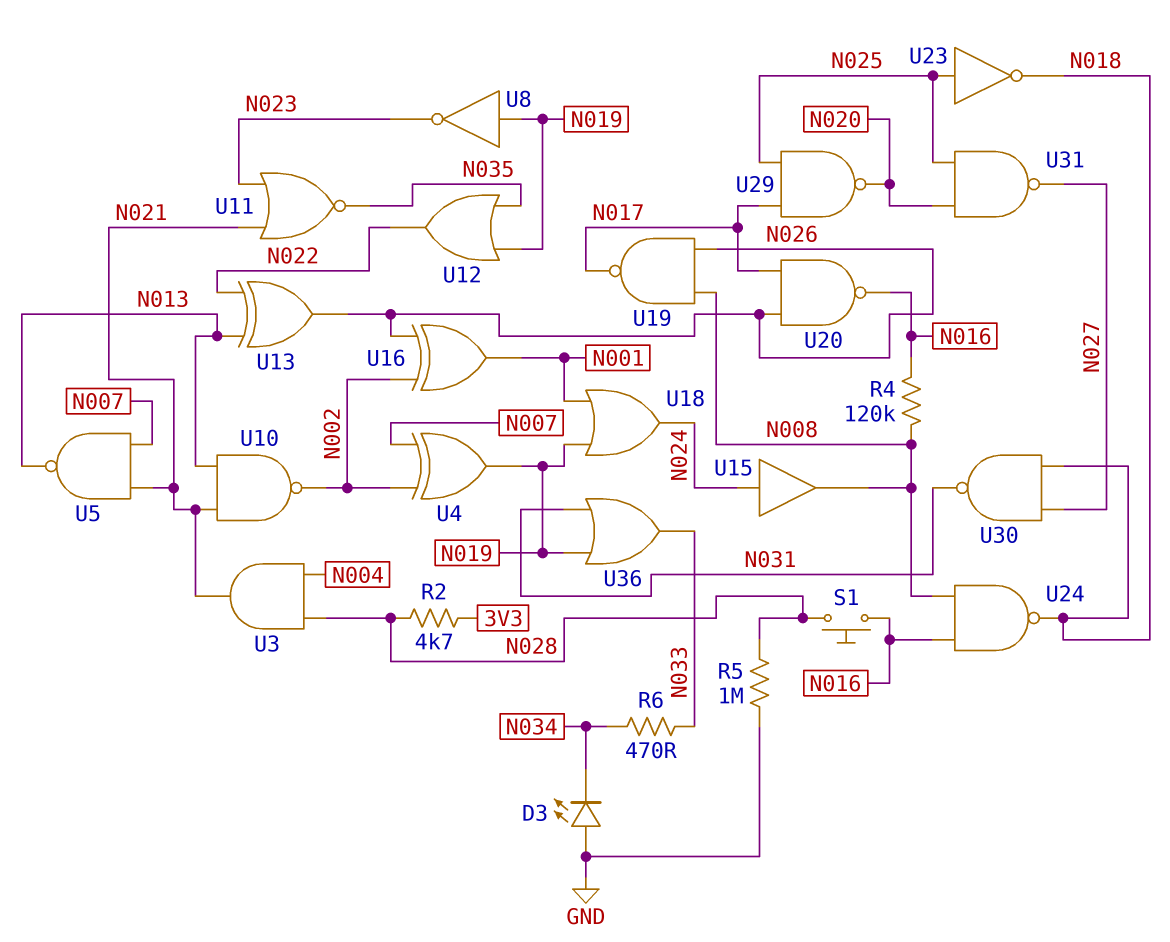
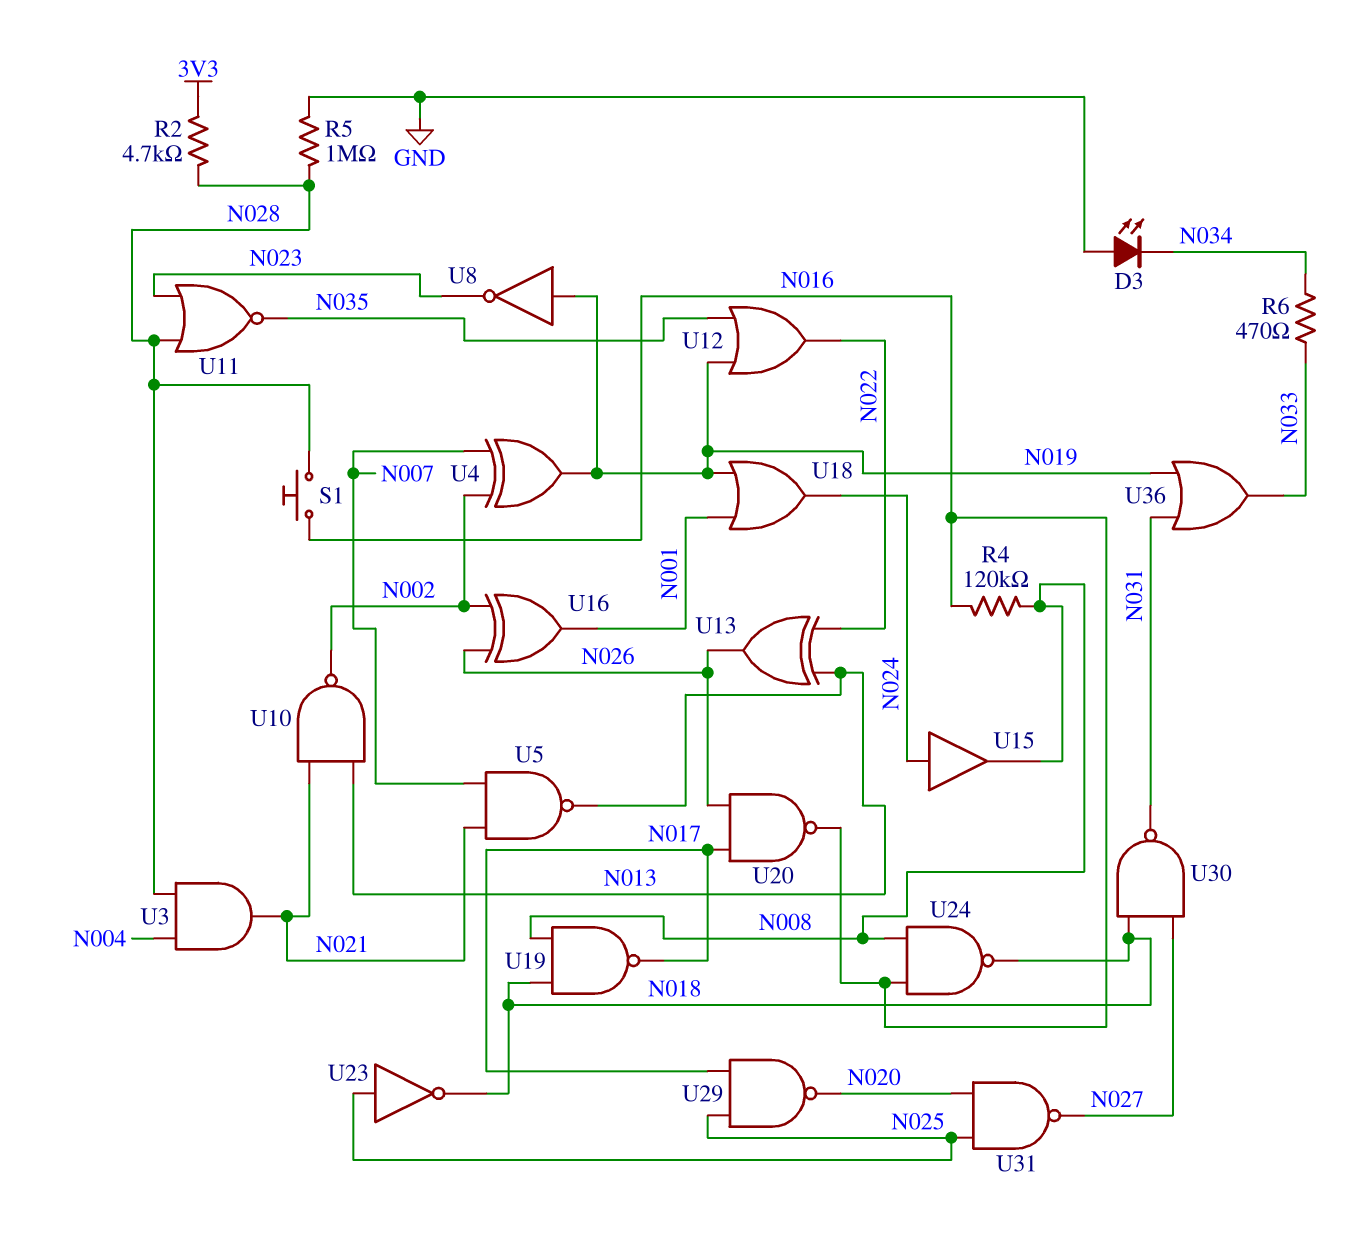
U11: NOR (in N021, in N023, out N035) -> NOR (in N023, in N028, out N035)
U19: NAND (in N008, in N026, out N017) -> NAND (in N008, in N018, out N017)

